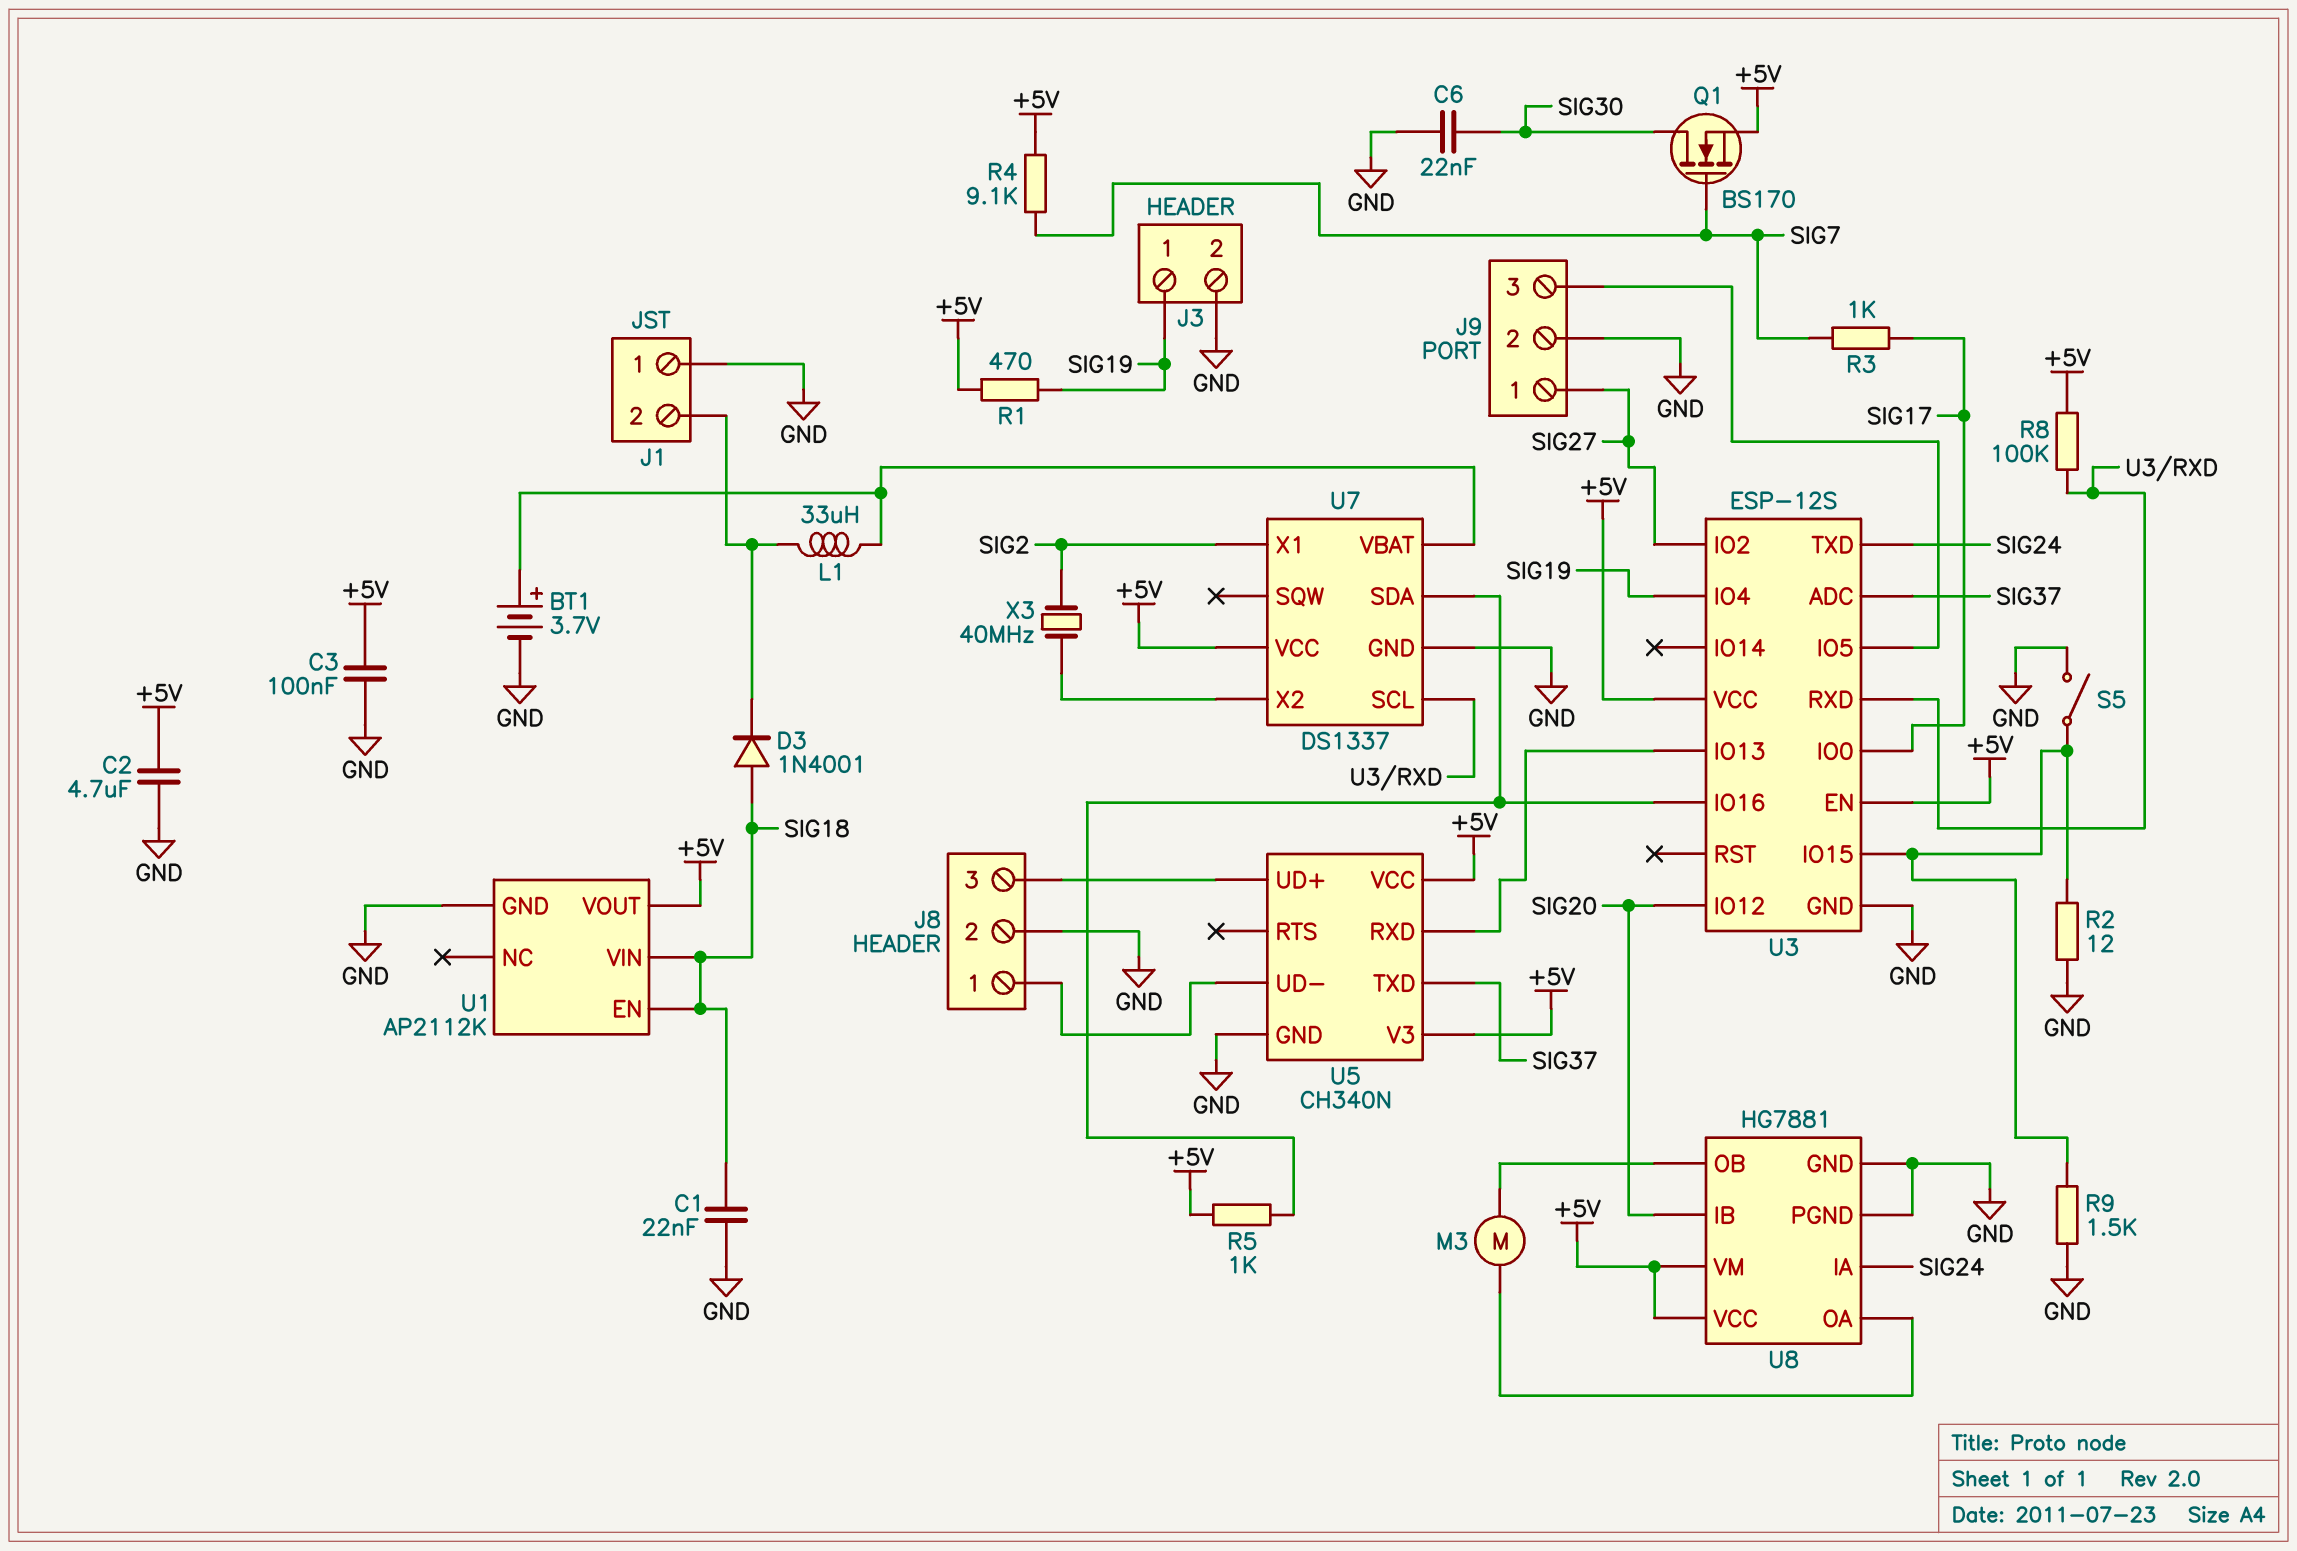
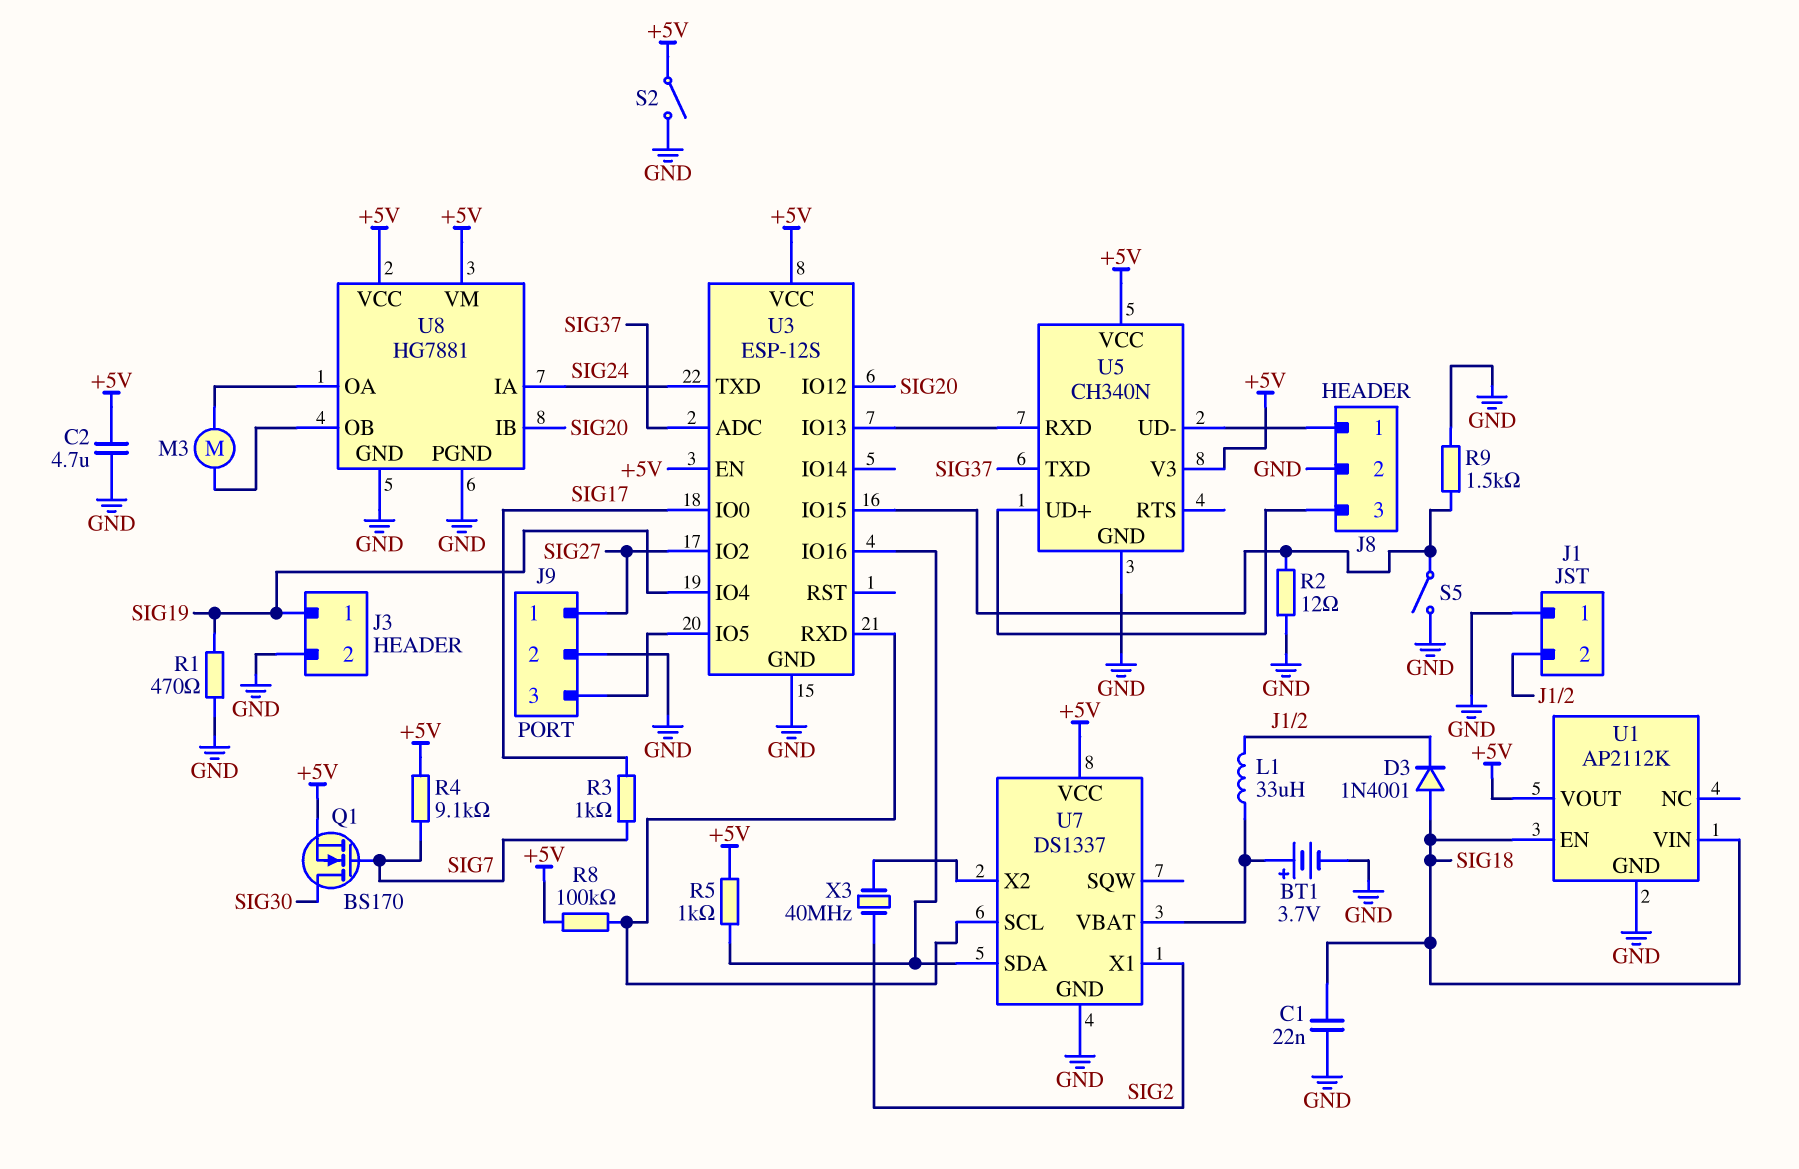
C3: 100nF (+5V, GND) -> none
C6: 22nF (GND, SIG30) -> none
R1: 470 (+5V, SIG19) -> 470 (GND, SIG19)
S2: none -> switch (+5V, GND)

